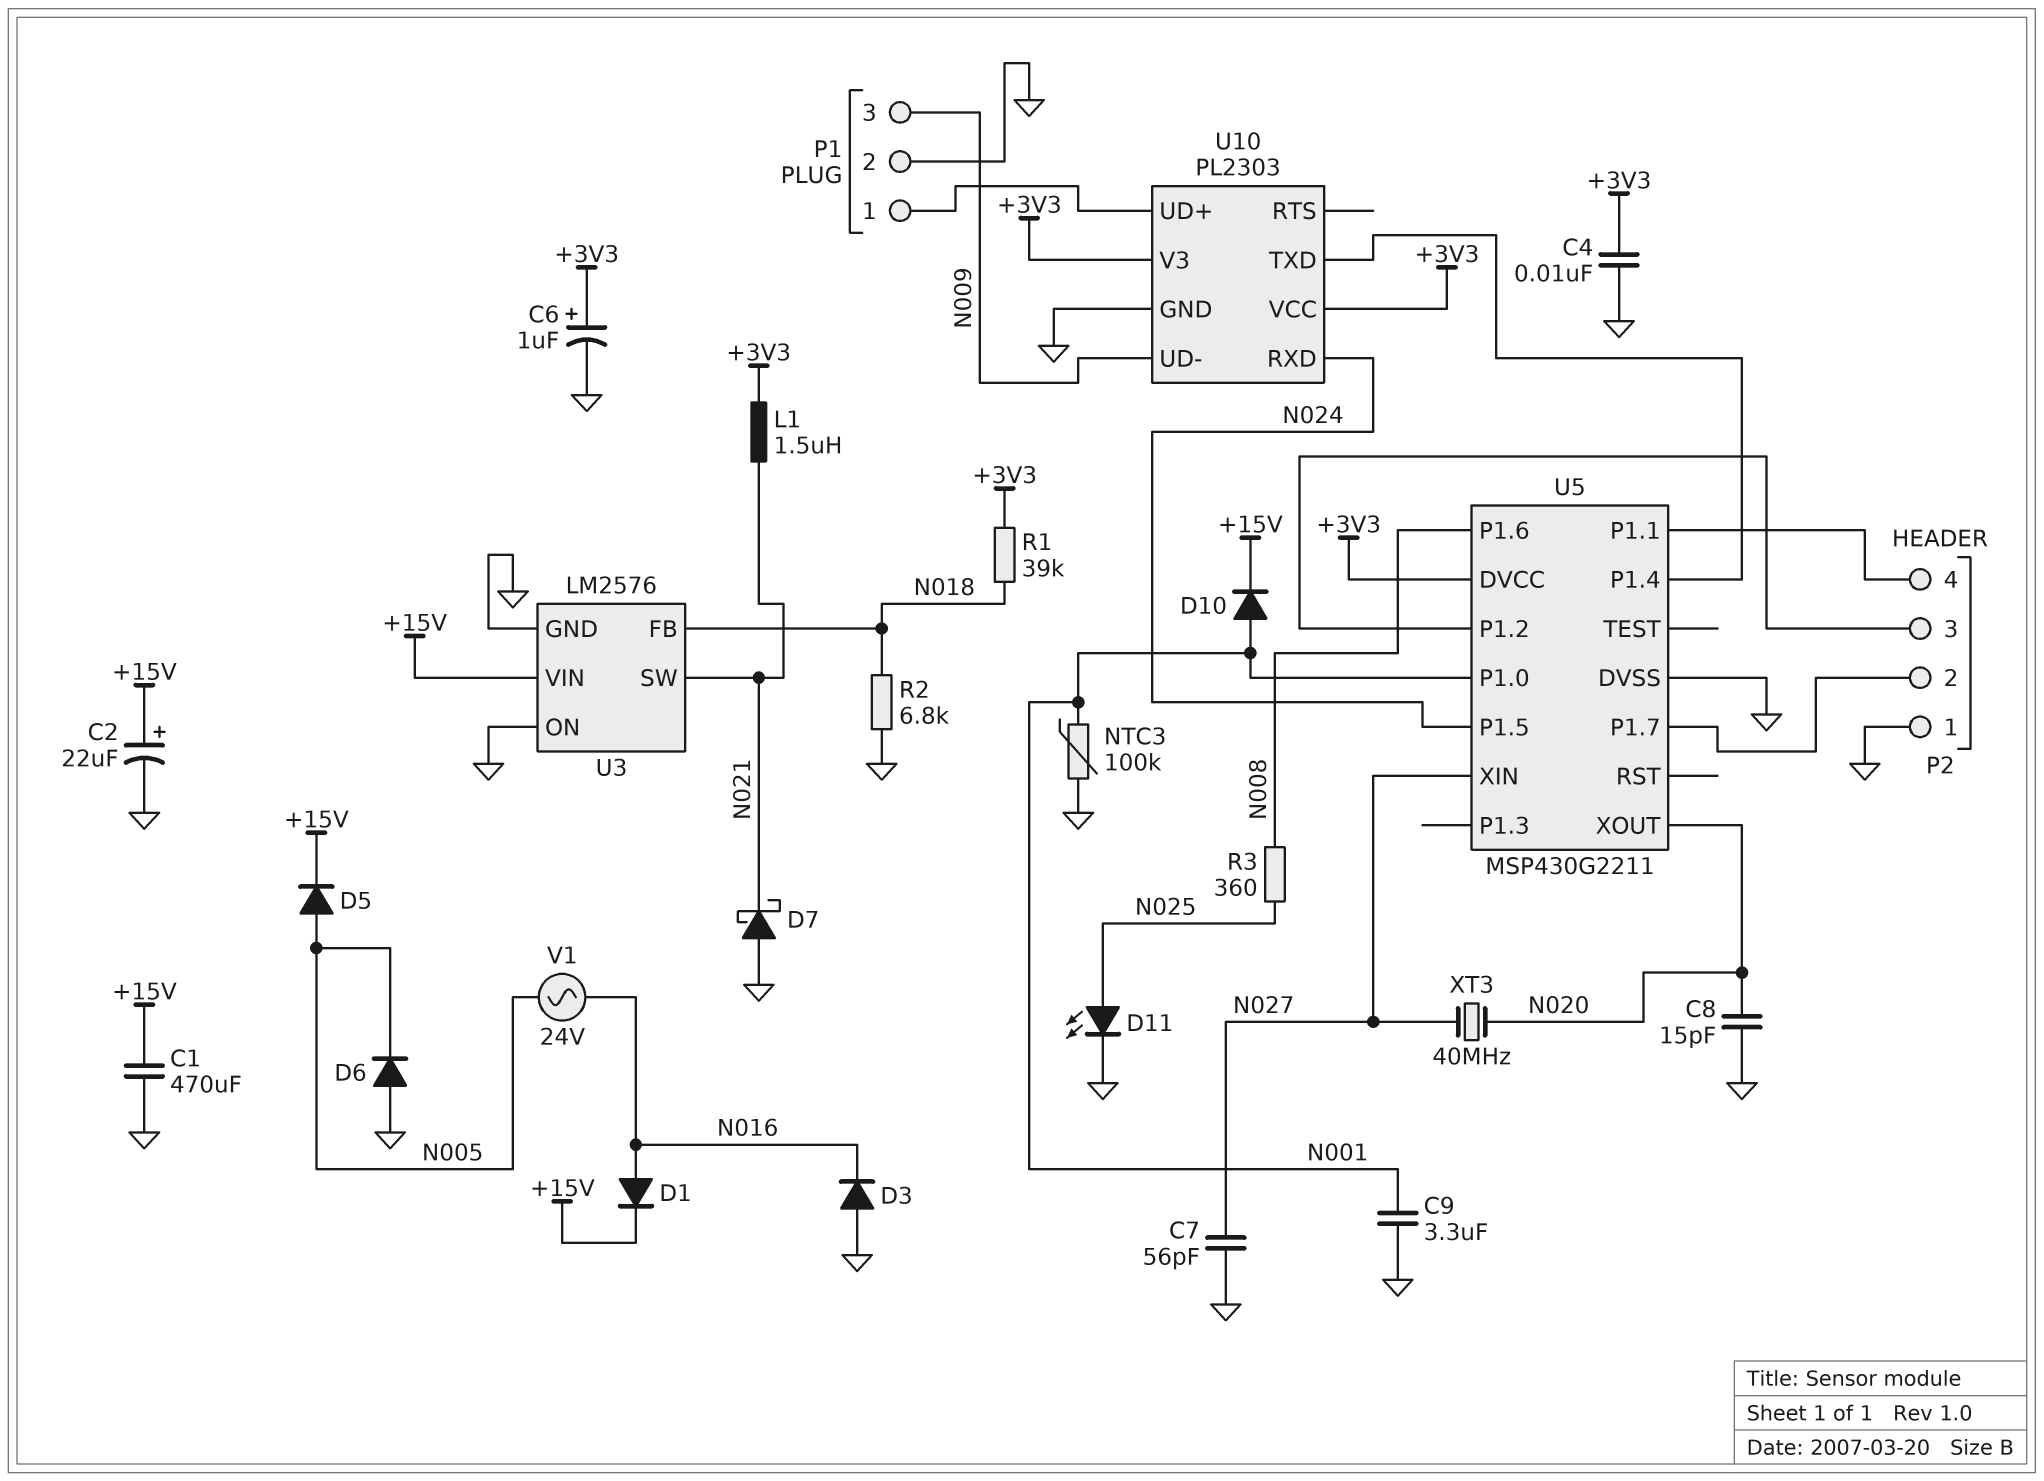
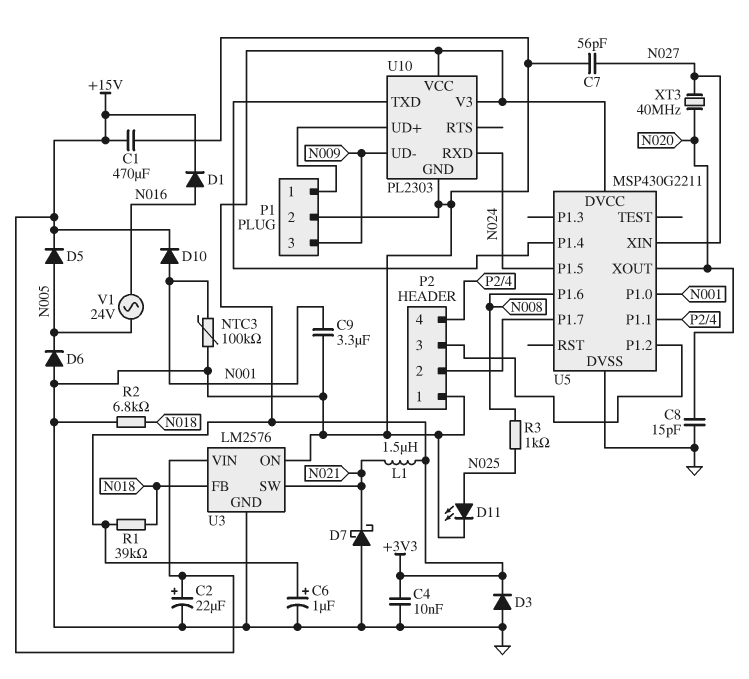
D3: diode (A GND, K N016) -> diode (A GND, K +3V3)
R3: 360 (N008, N025) -> 1k (N008, N025)

